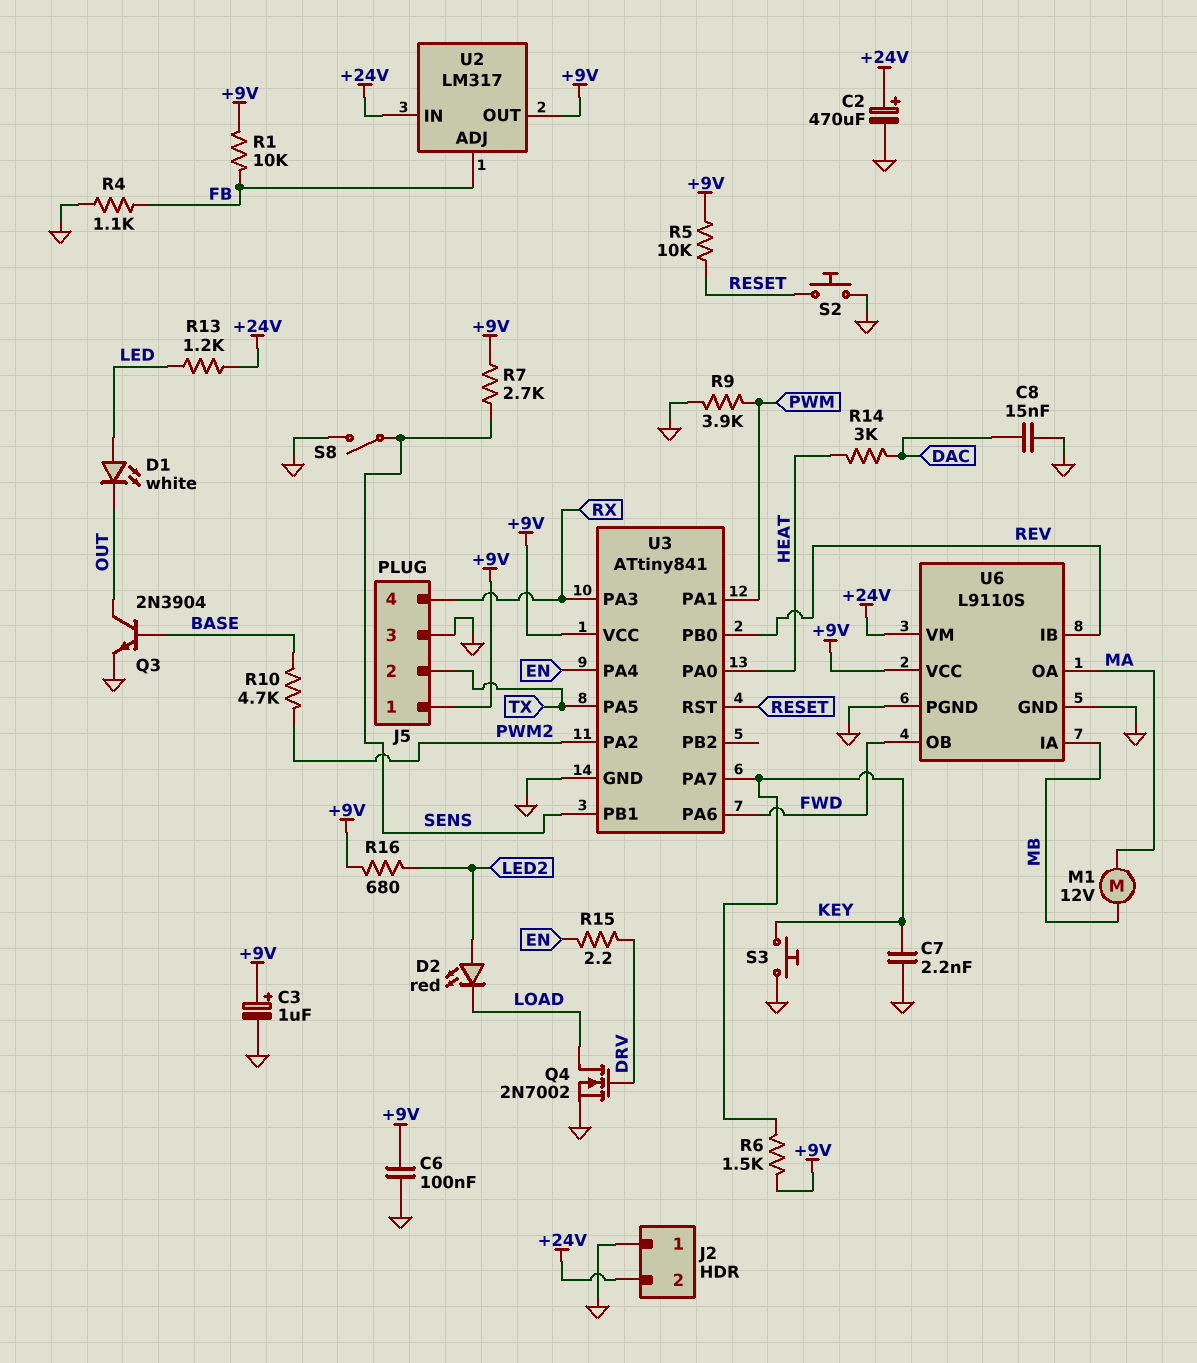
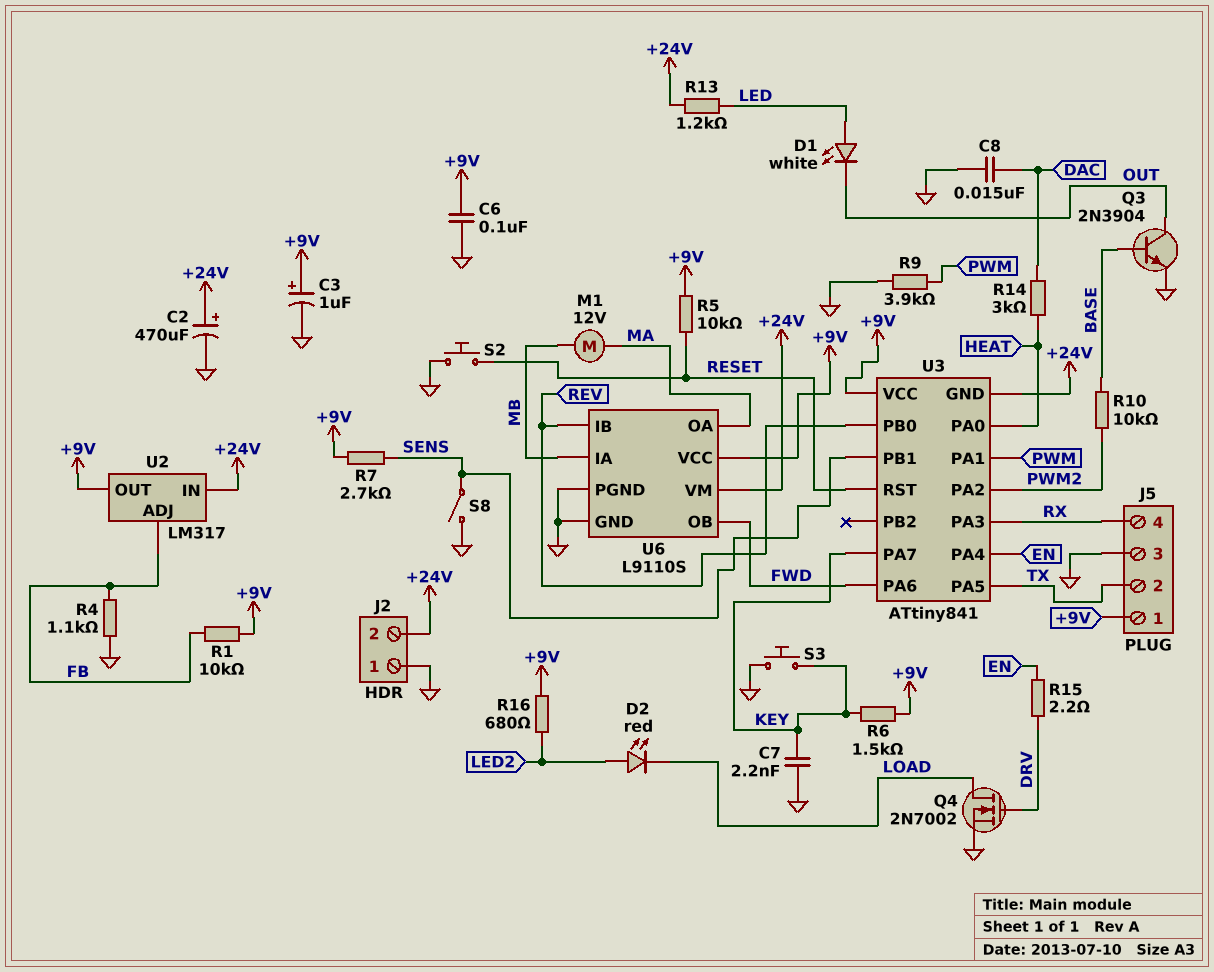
R10: 4.7k (BASE, PWM2) -> 10k (BASE, PWM2)
U3 pin GND: GND -> +24V

